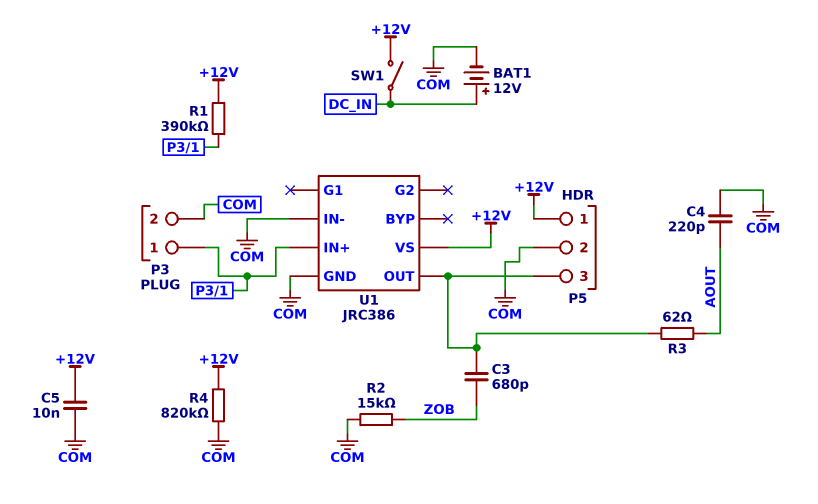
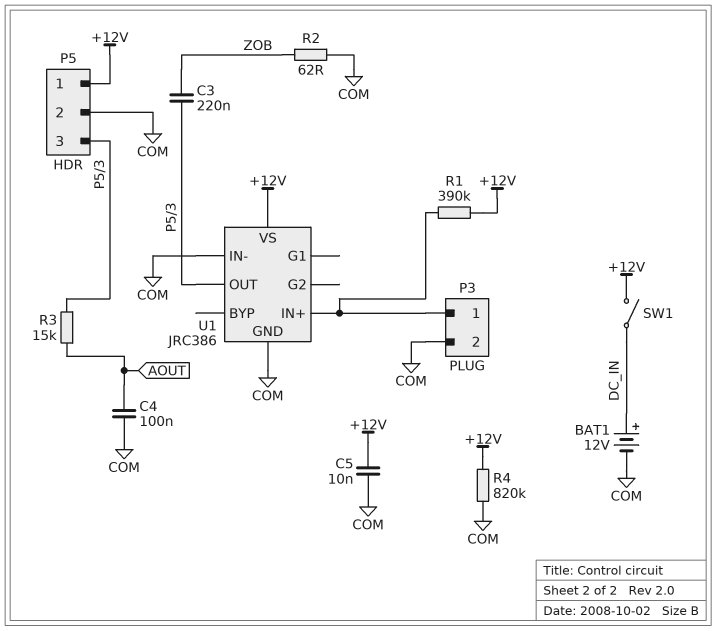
C3: 680pF (P5/3, ZOB) -> 220nF (P5/3, ZOB)
C4: 220pF (AOUT, COM) -> 100nF (AOUT, COM)
R2: 15k (COM, ZOB) -> 62 (COM, ZOB)
R3: 62 (AOUT, P5/3) -> 15k (AOUT, P5/3)

